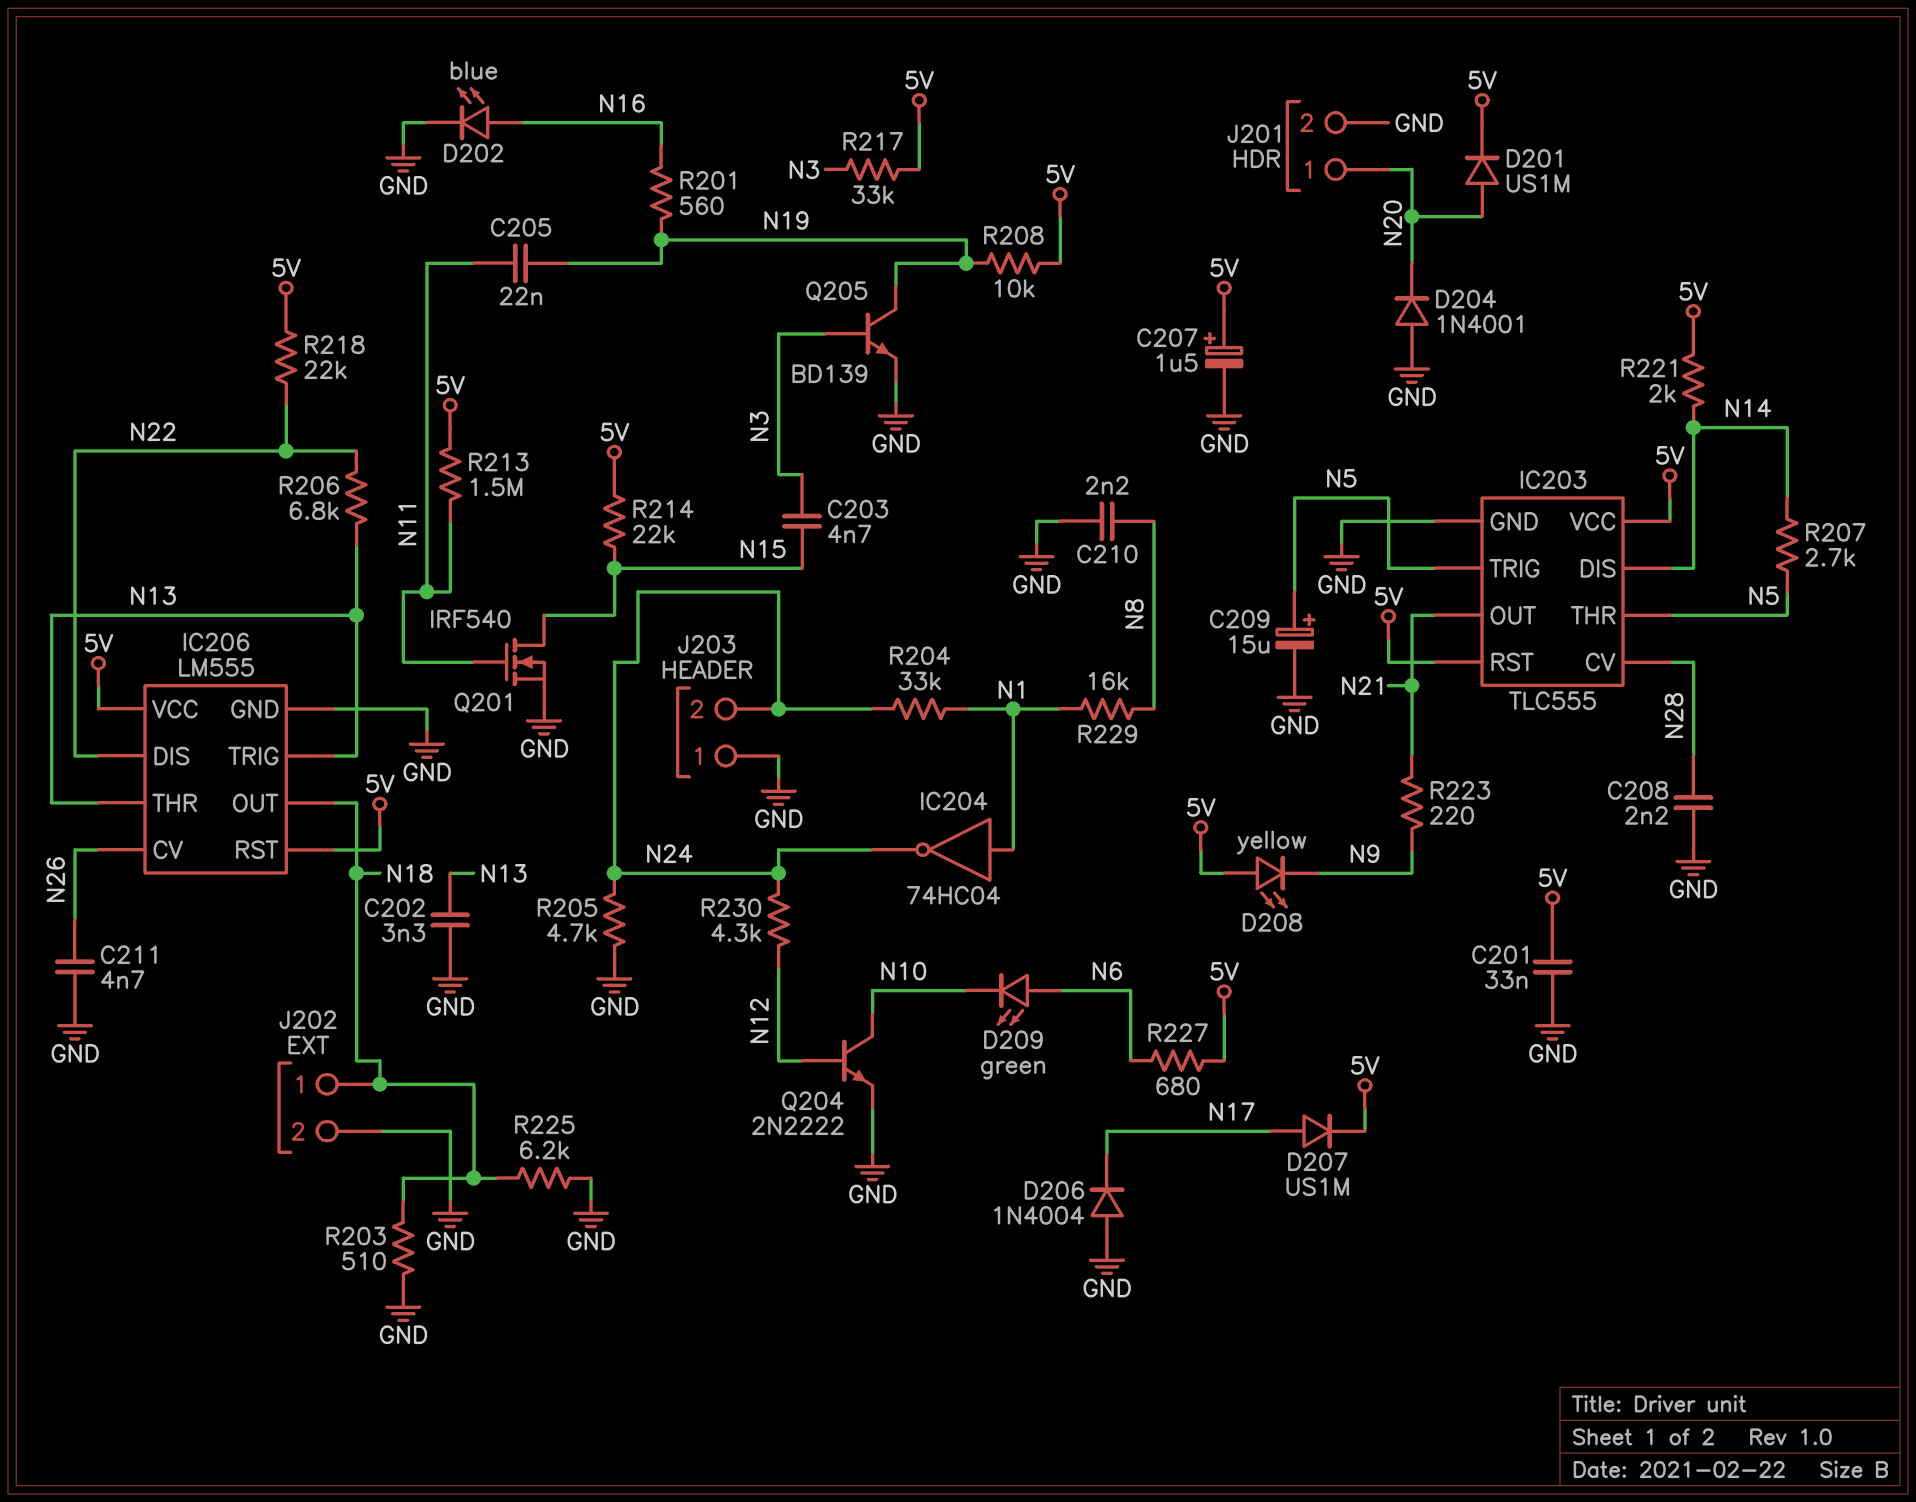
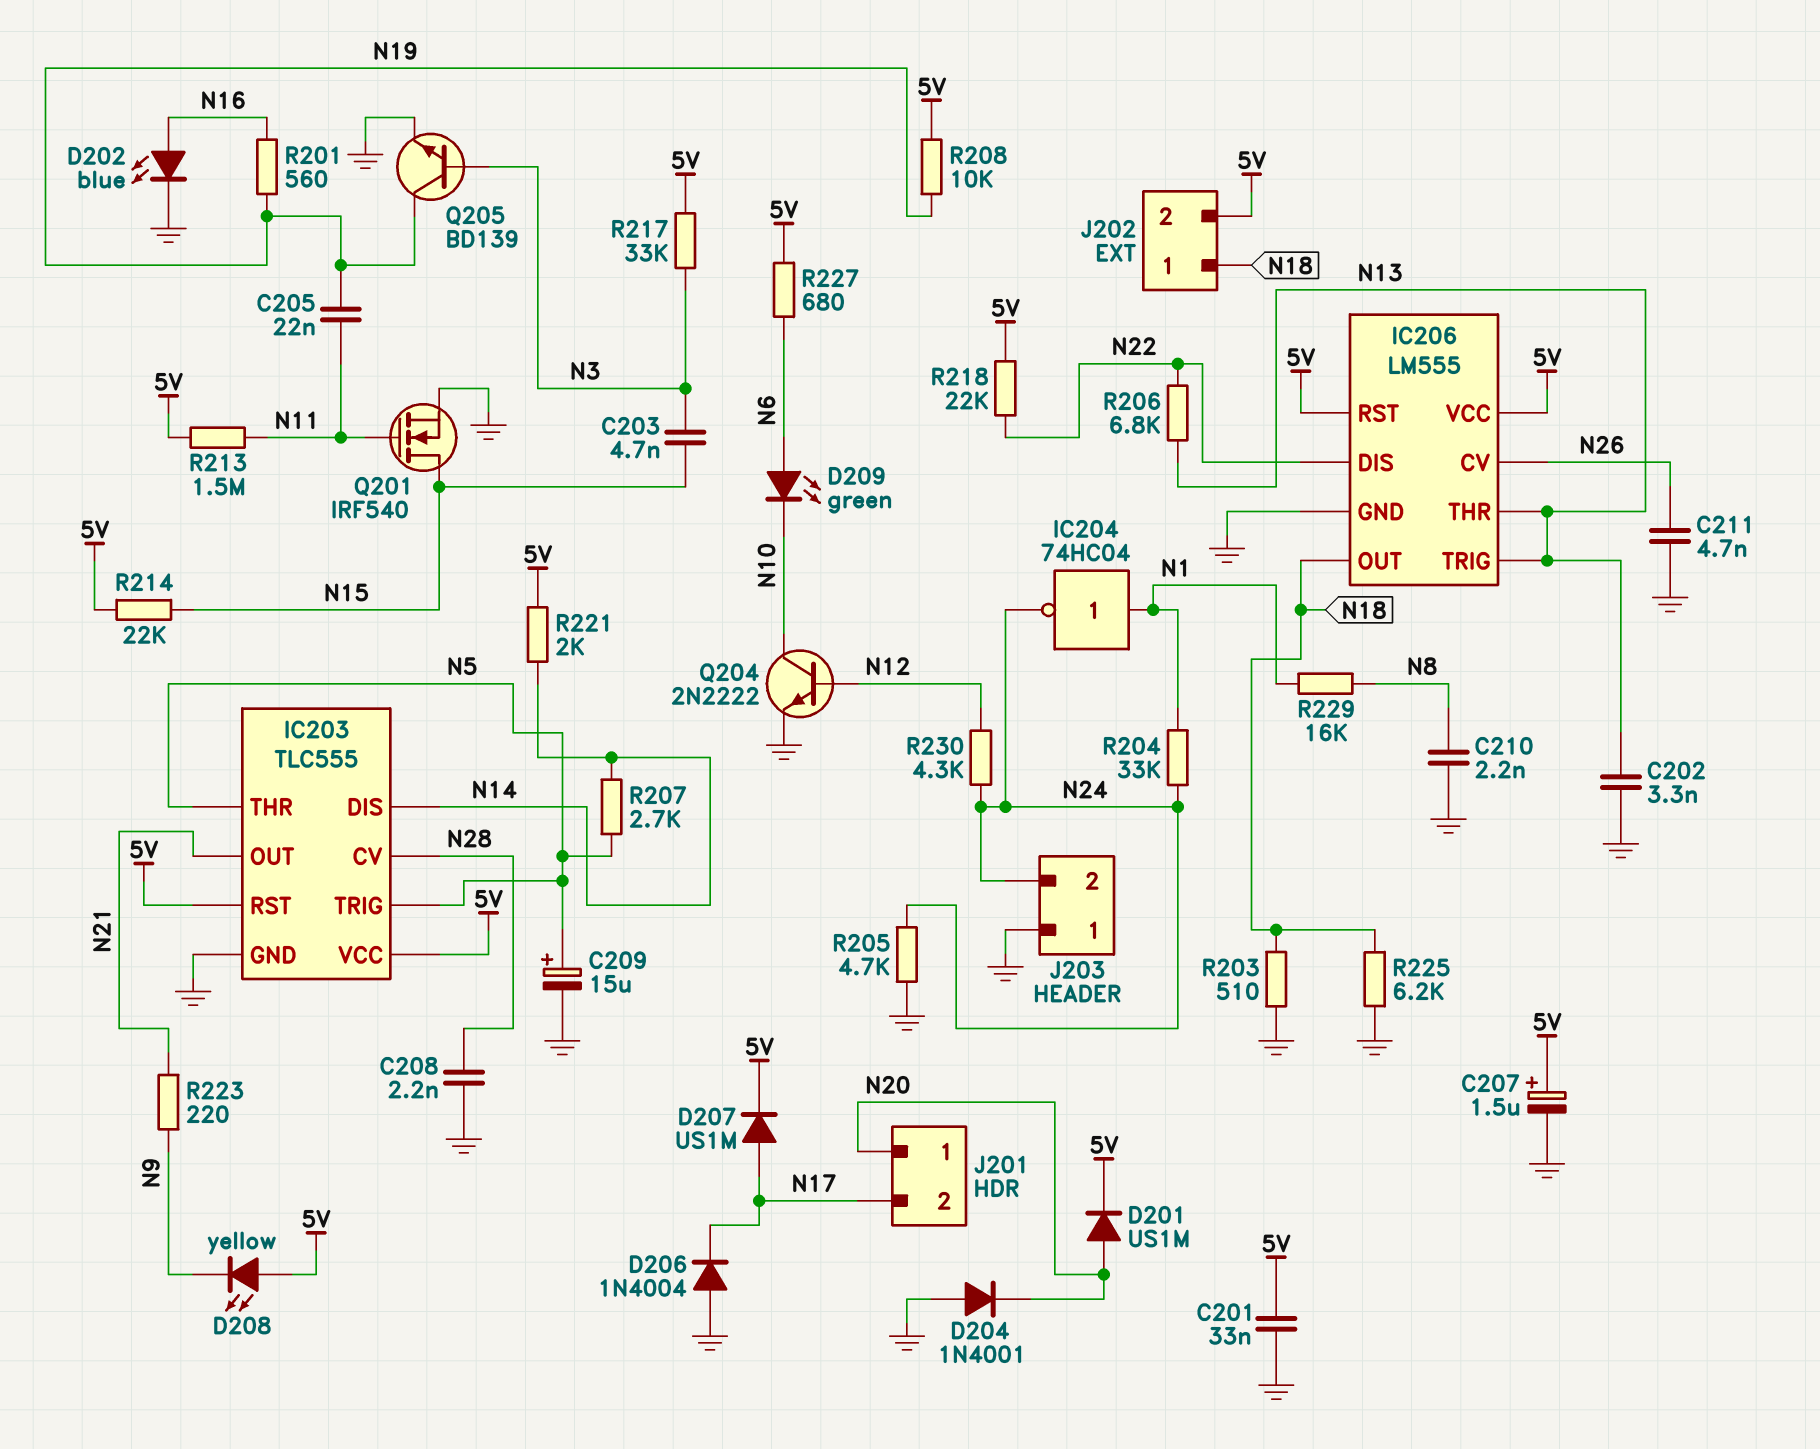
J201 pin 2: GND -> N17
J202 pin 2: GND -> 5V

